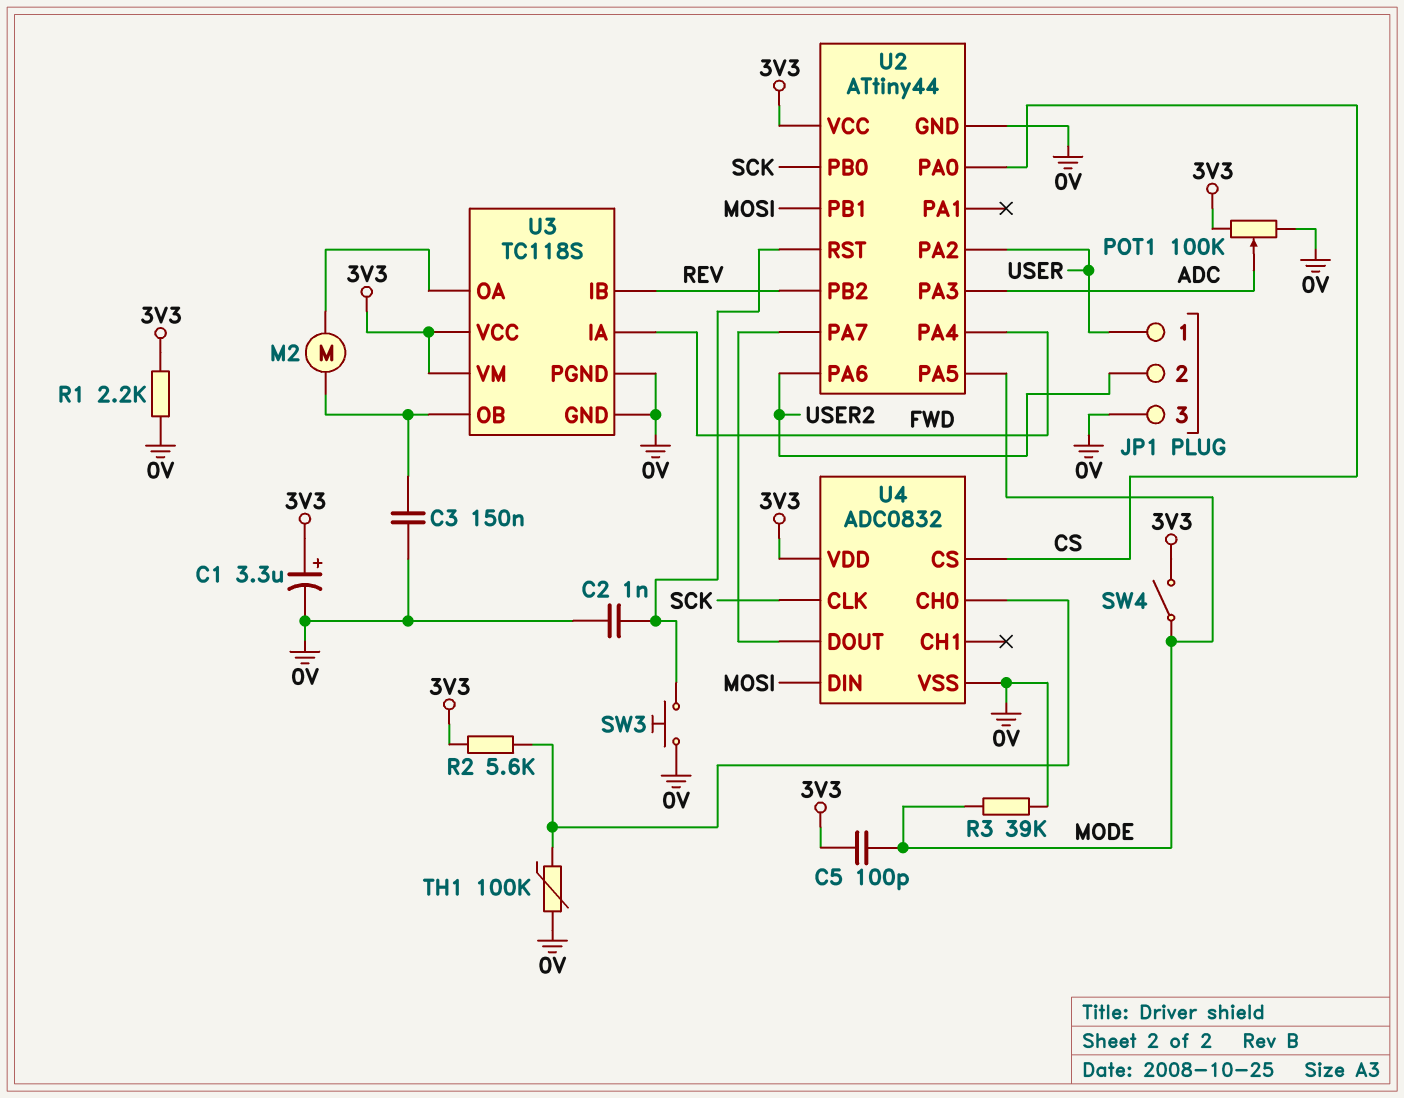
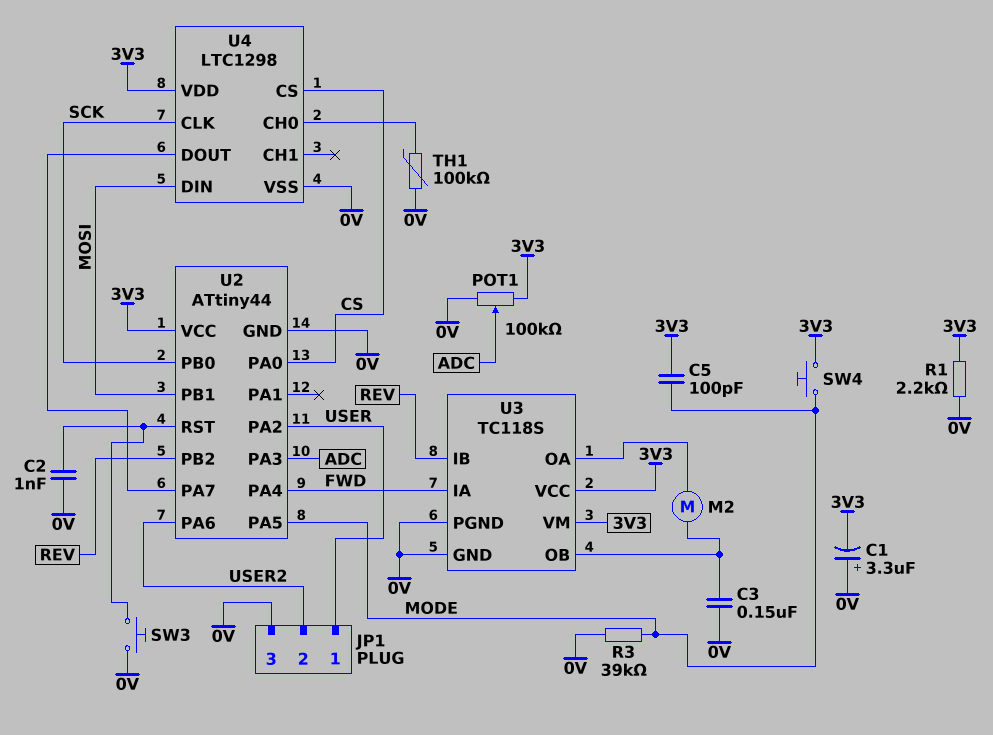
C1: 3.3uF (plus 3V3, minus 0V) -> 3.3uF (plus 0V, minus 3V3)
R2: 5.6k (3V3, U4/CH0) -> none
SW4: switch (3V3, MODE) -> button (3V3, MODE)
U4: ADC0832 -> LTC1298

